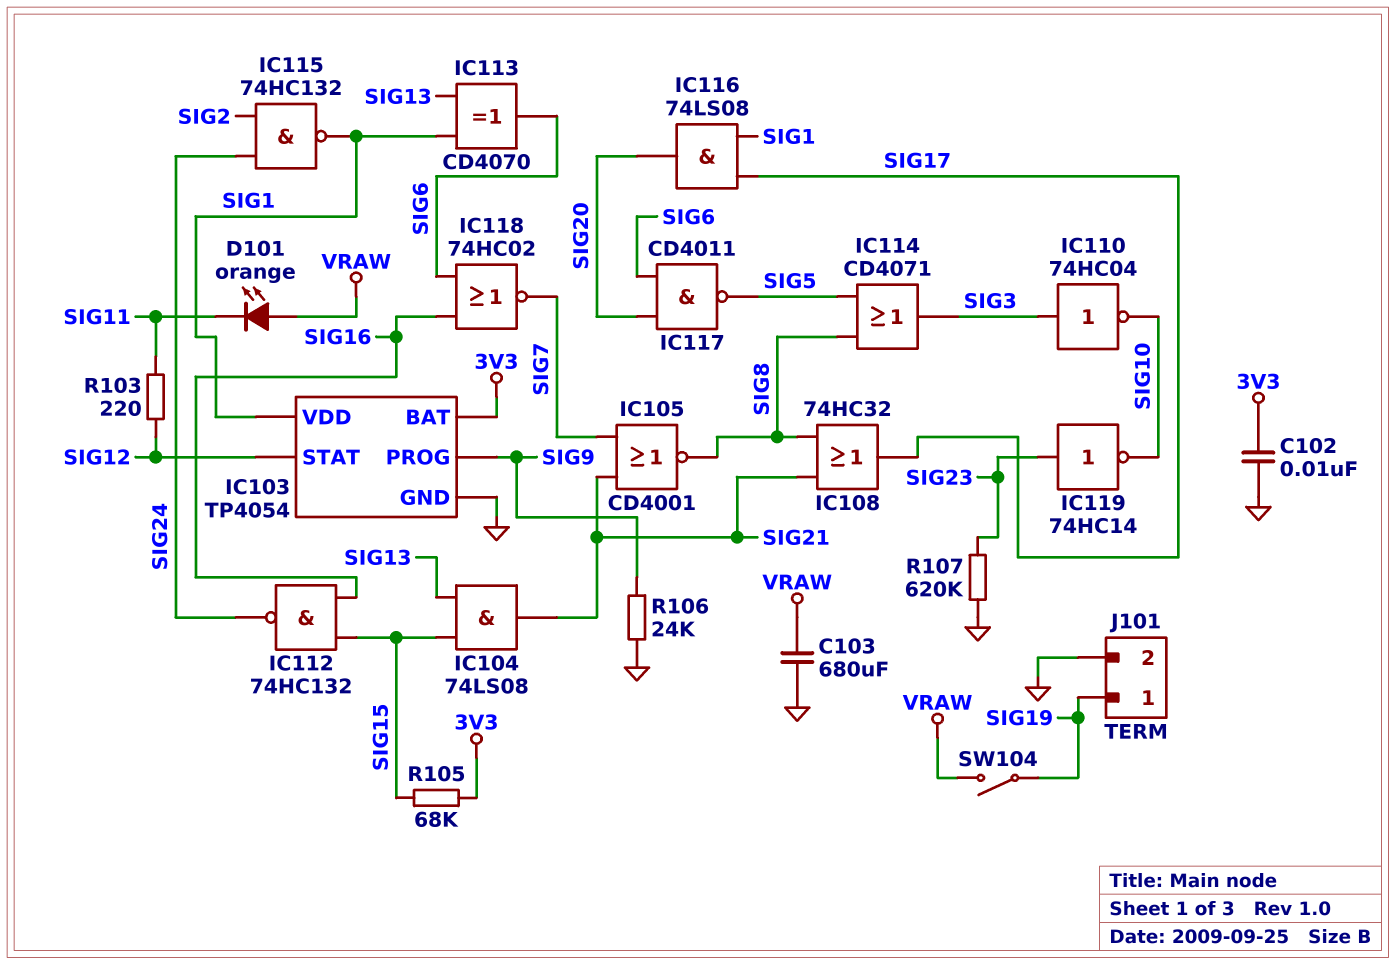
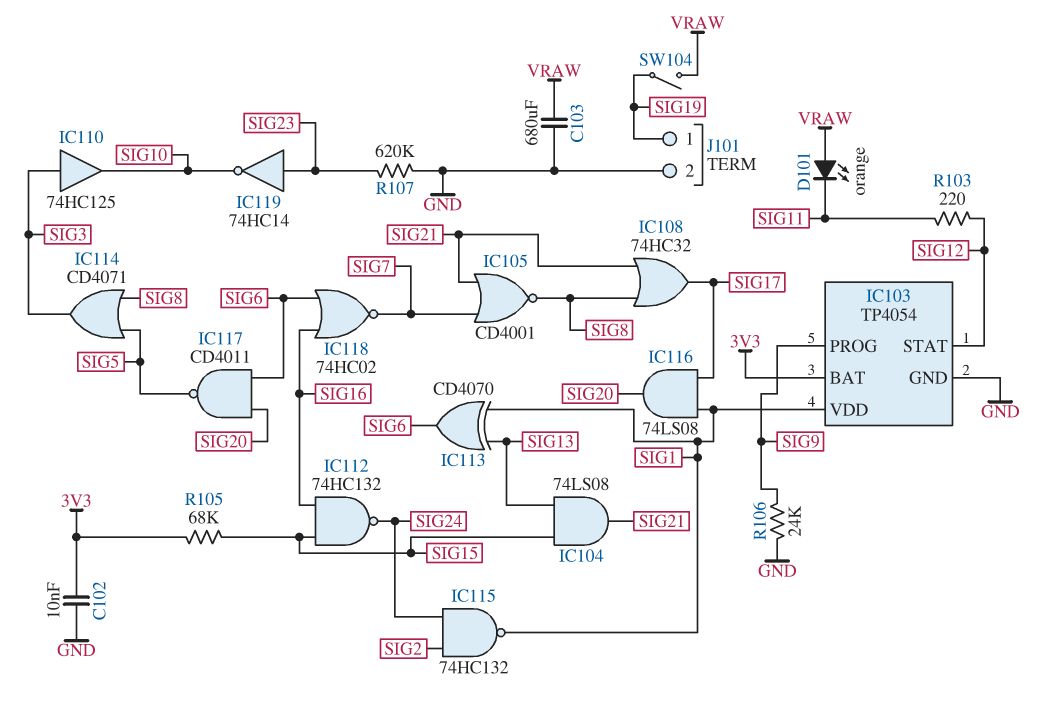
IC110: NOT 74HC04 (in SIG3, out SIG10) -> buffer 74HC125 (in SIG3, out SIG10)

